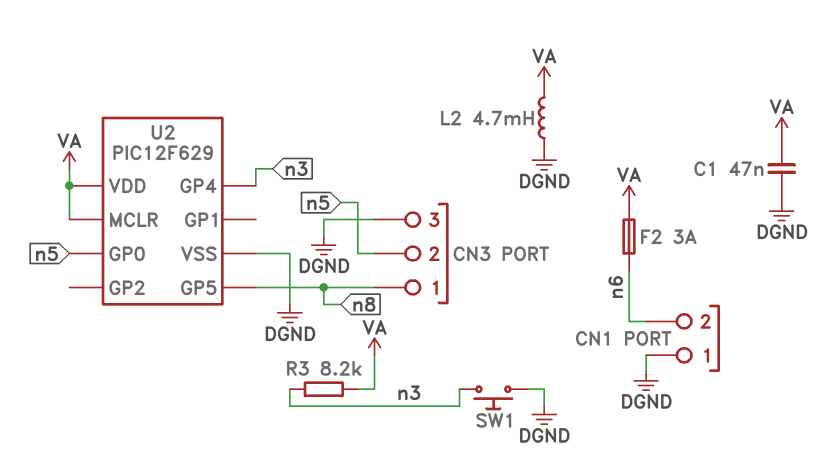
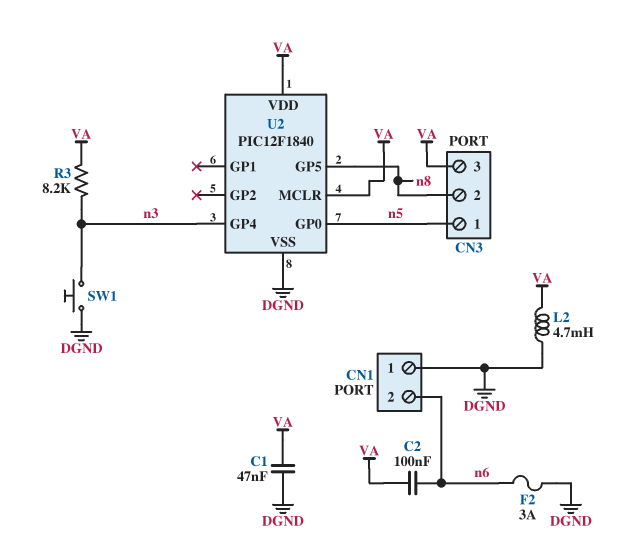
C2: none -> 100nF (VA, n6)
CN3 pin 1: n8 -> n5
CN3 pin 2: n5 -> n8
CN3 pin 3: DGND -> VA
F2: 3A (VA, n6) -> 3A (DGND, n6)
U2: PIC12F629 -> PIC12F1840

